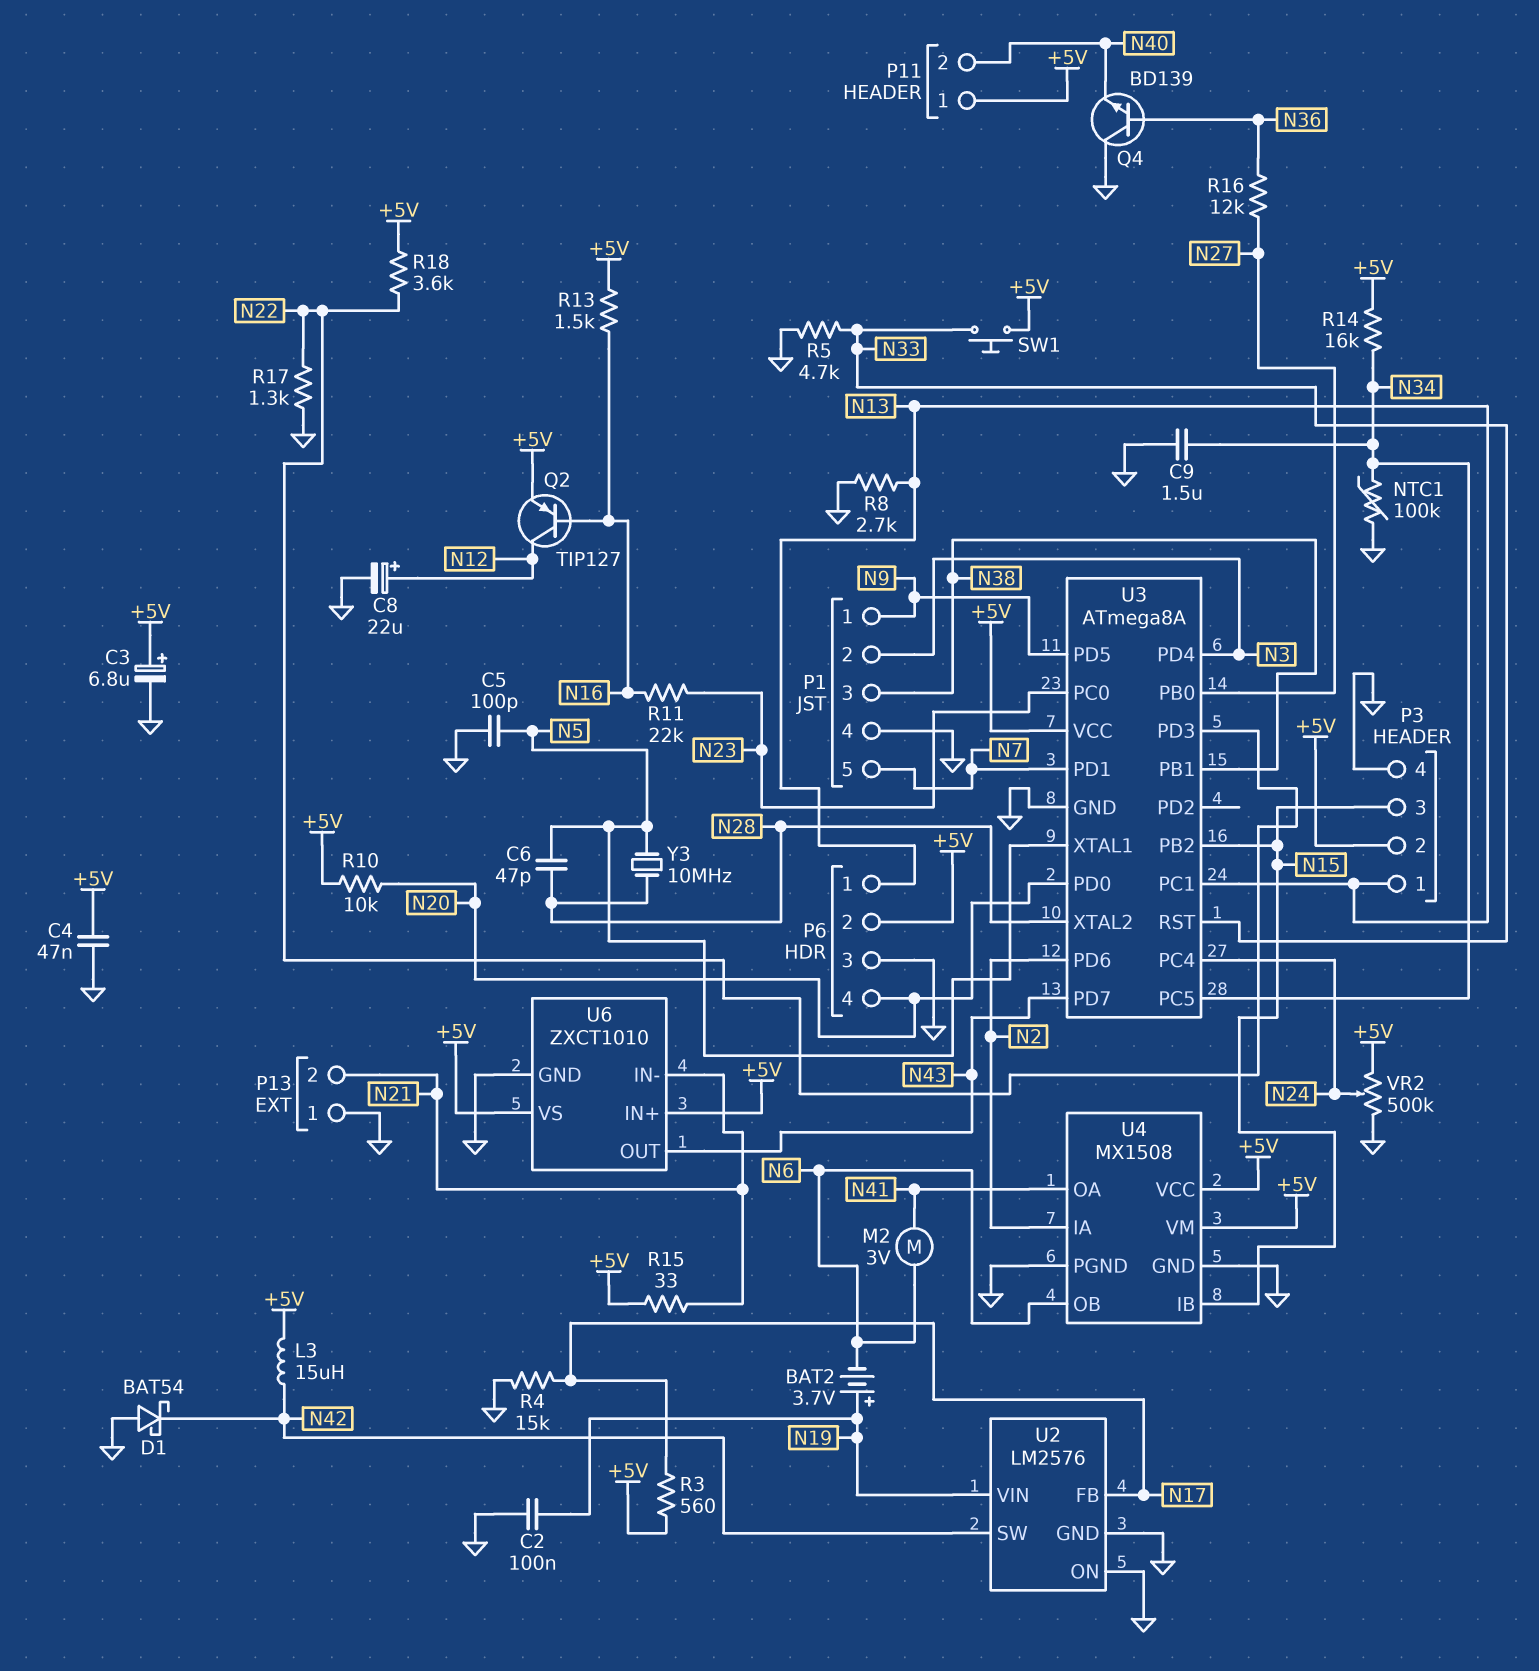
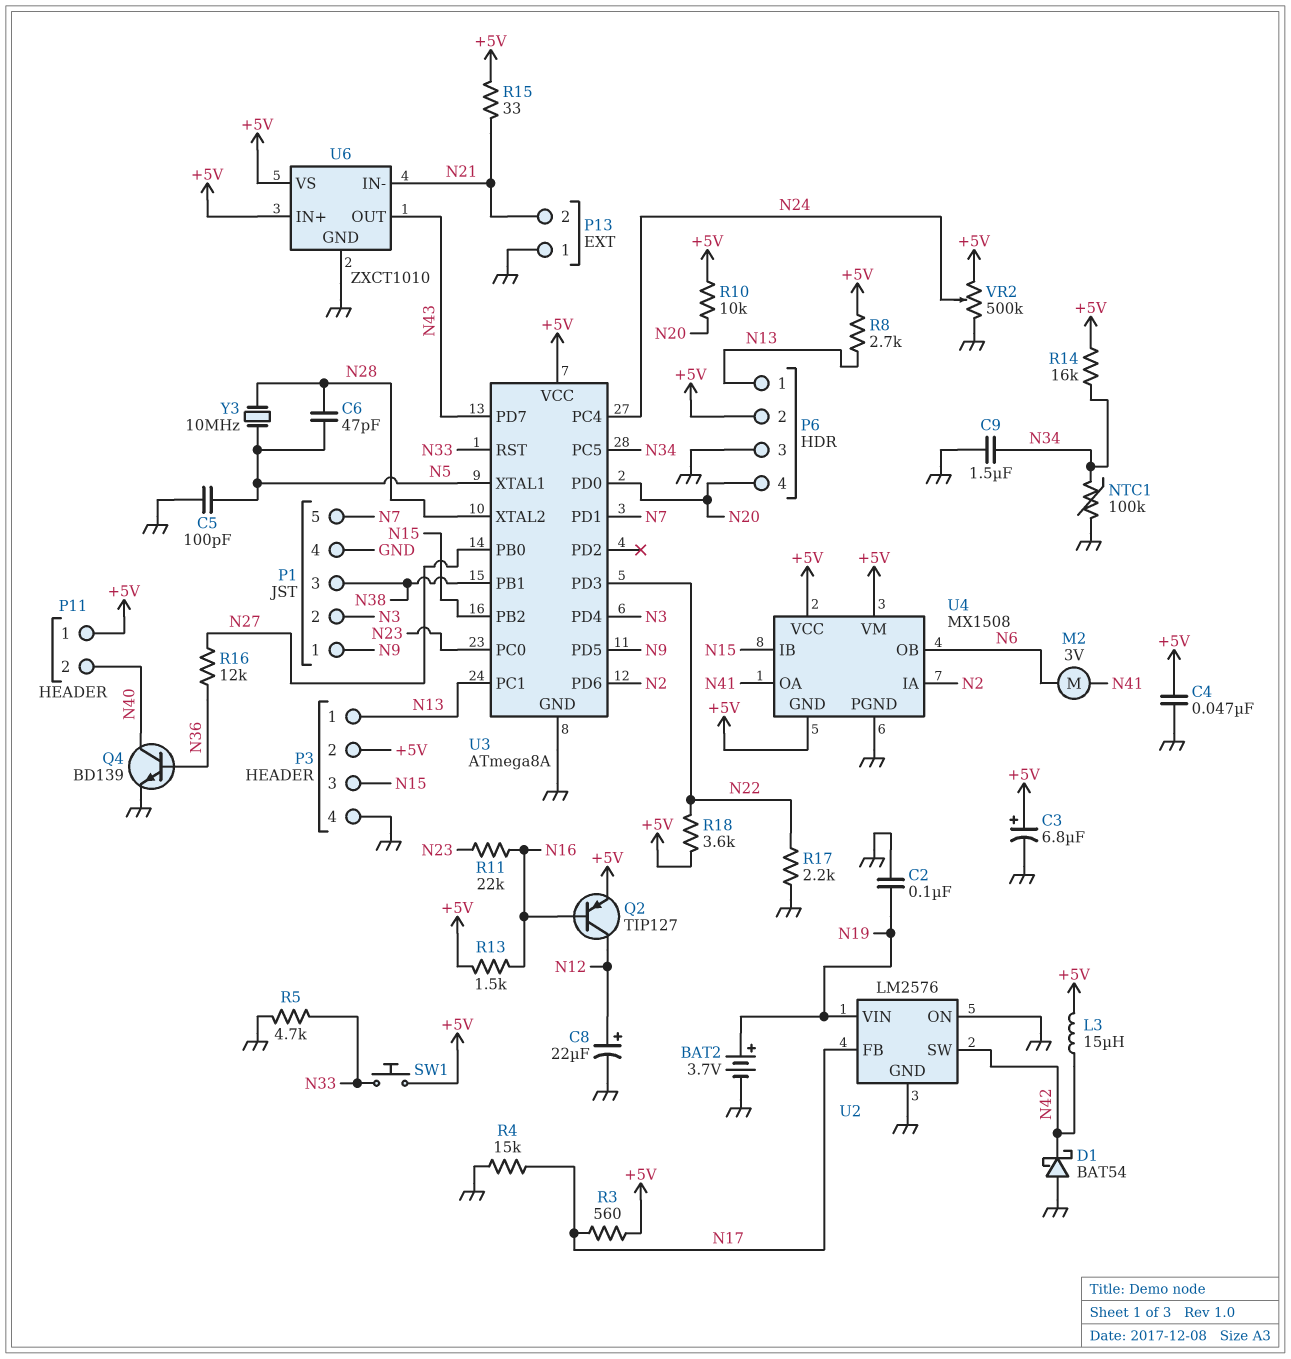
BAT2: 3.7V (plus N19, minus N6) -> 3.7V (plus N19, minus GND)
Q4: NPN BD139 (B N36, C GND, E N40) -> NPN BD139 (B N36, C N40, E GND)
R8: 2.7k (GND, N13) -> 2.7k (+5V, N13)
R17: 1.3k (GND, N22) -> 2.2k (GND, N22)
U4 pin GND: GND -> +5V

